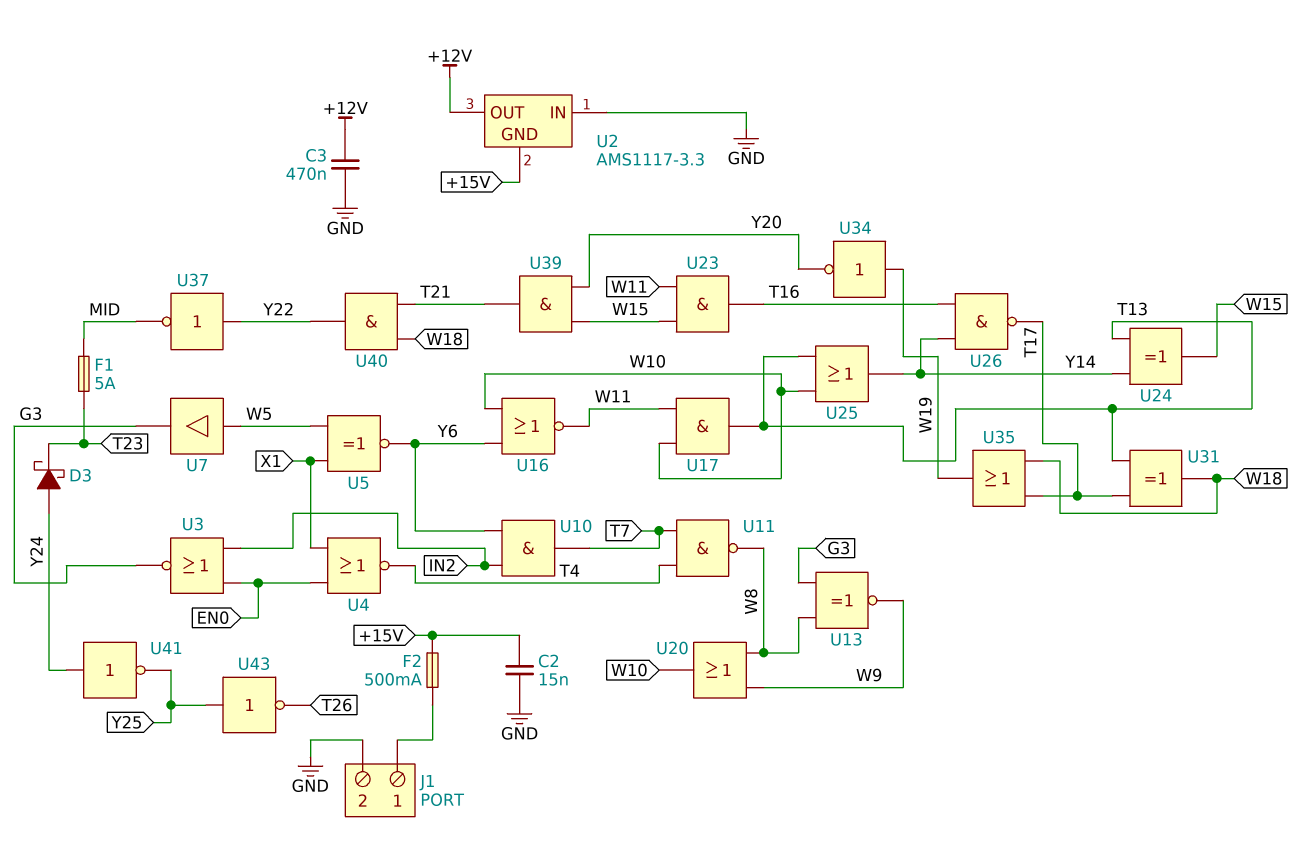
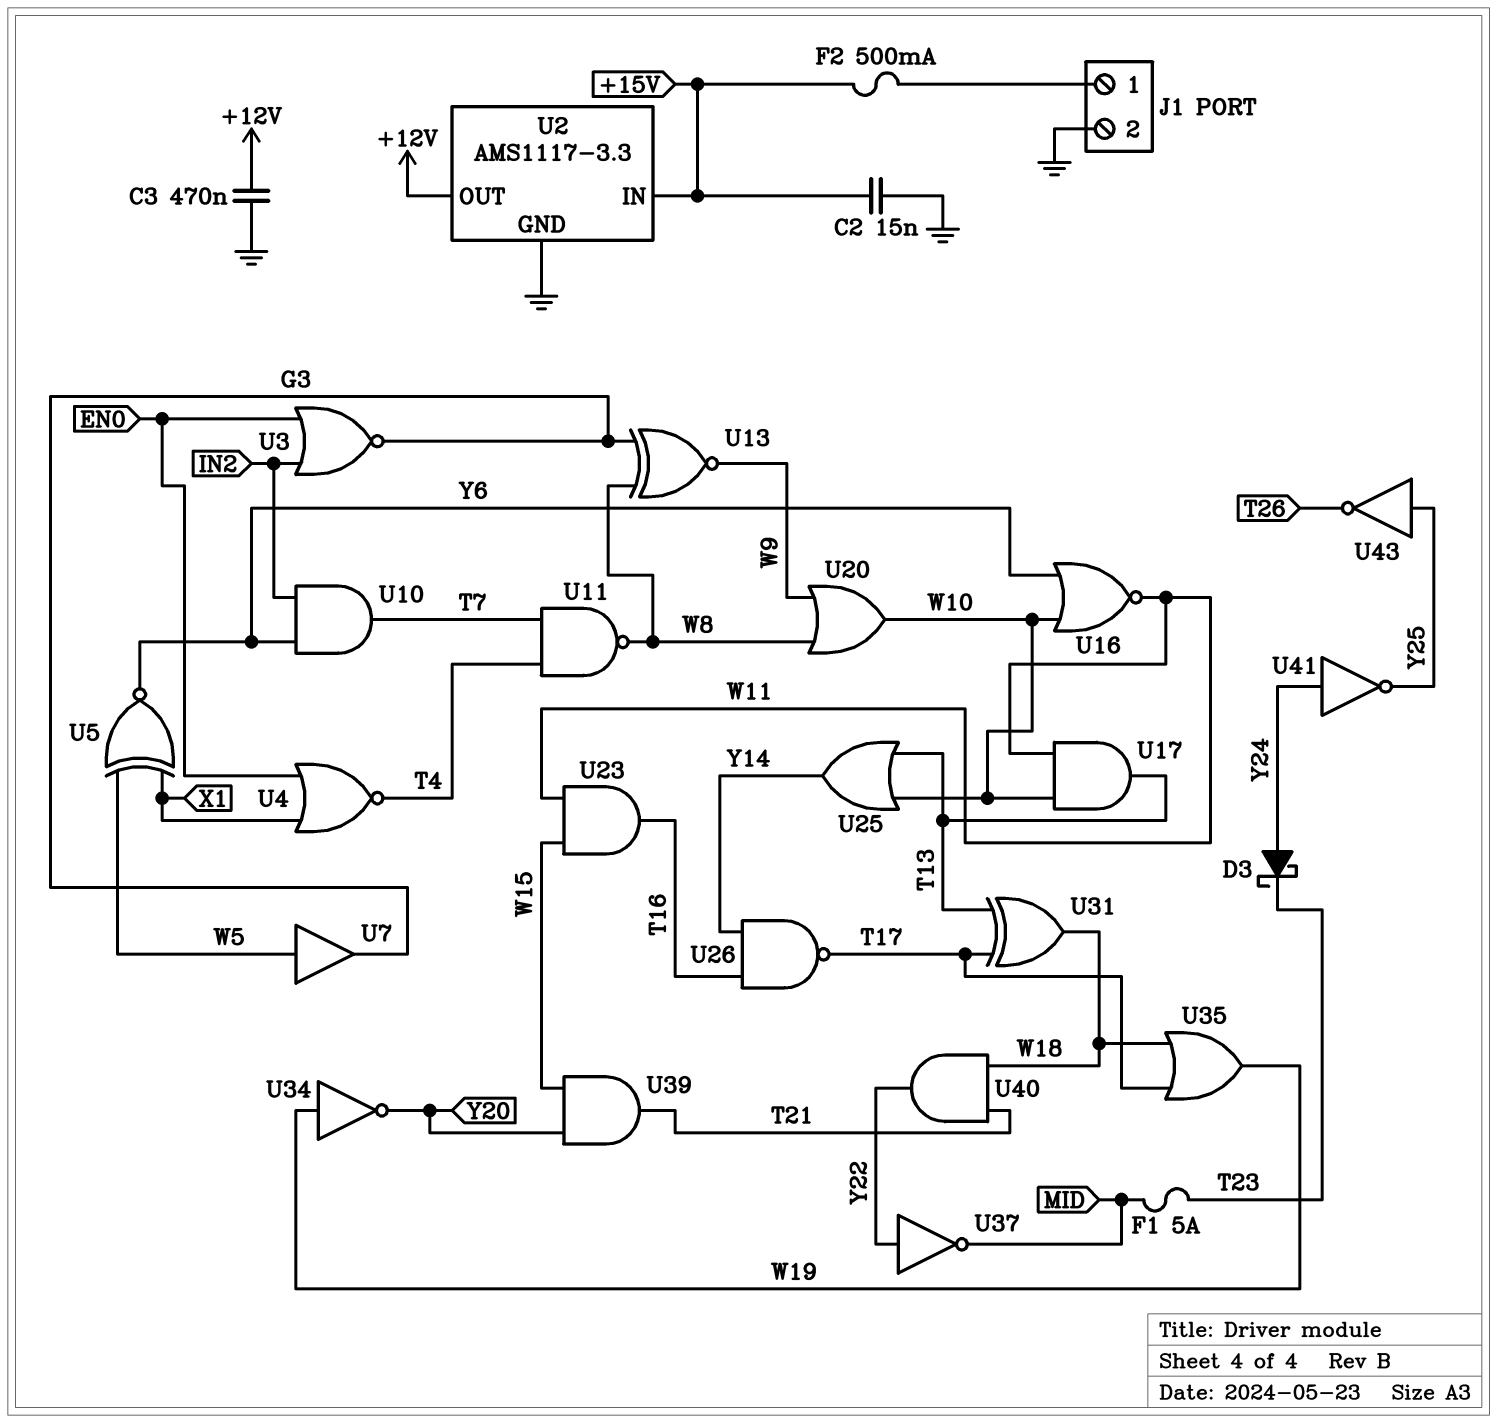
U2 pin GND: +15V -> GND
U2 pin IN: GND -> +15V
U24: XOR (in T13, in Y14, out W15) -> none

